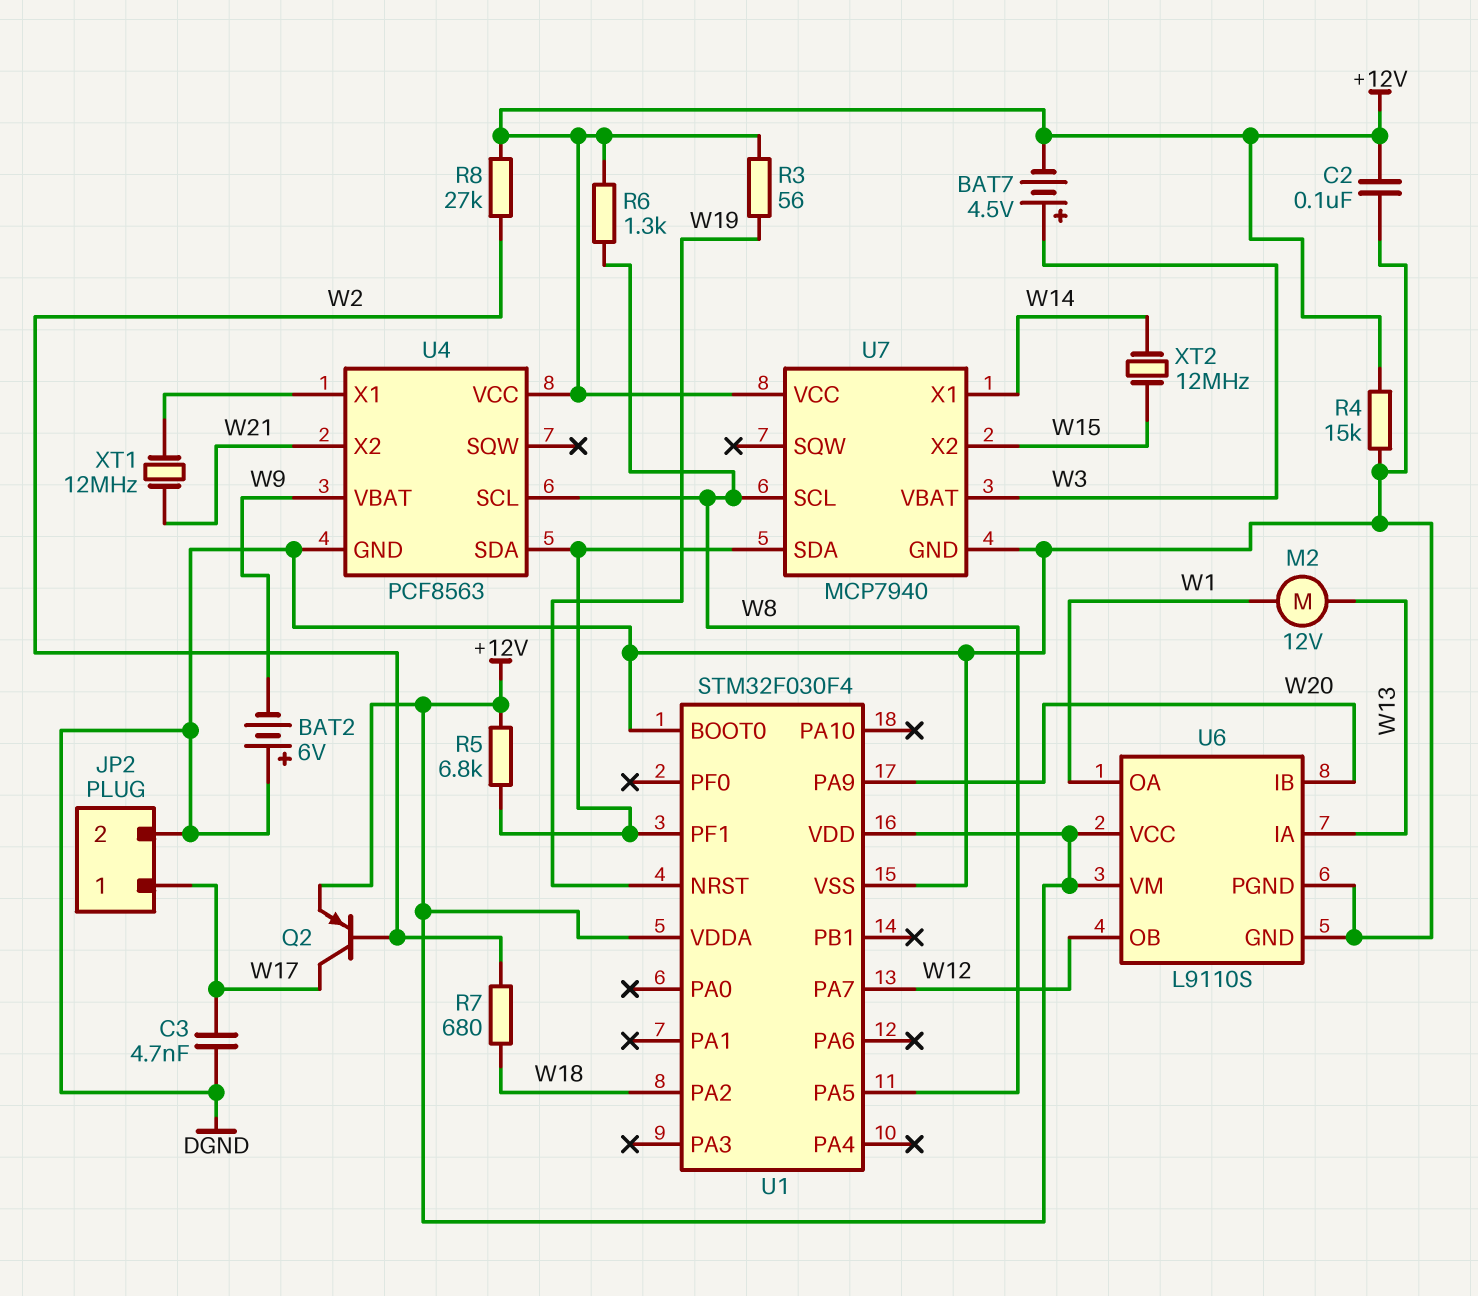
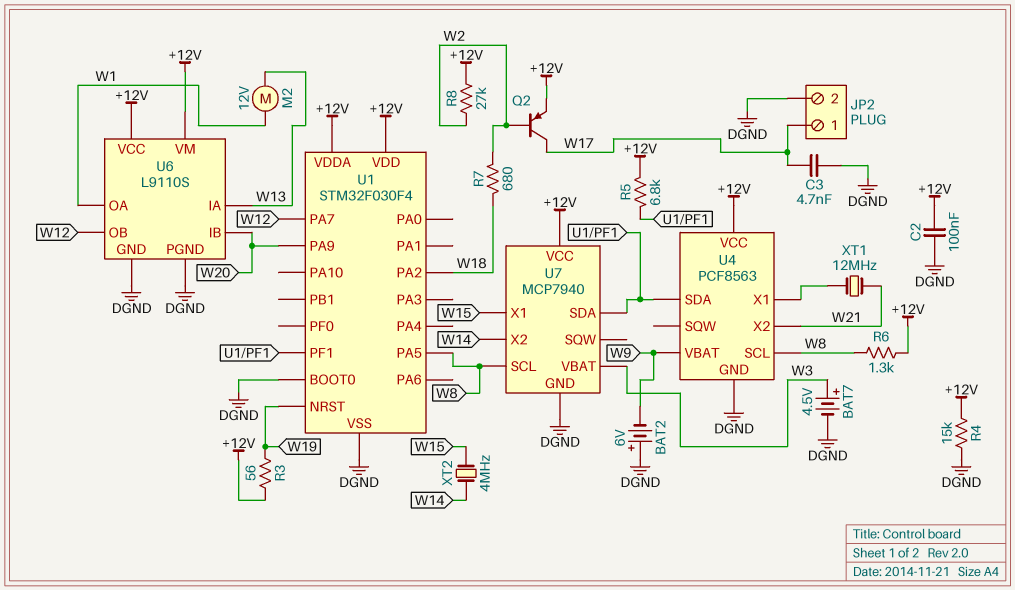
BAT7: 4.5V (plus W3, minus +12V) -> 4.5V (plus W3, minus DGND)
U7 pin X1: W14 -> W15
U7 pin X2: W15 -> W14
XT2: 12MHz (W14, W15) -> 4MHz (W14, W15)

